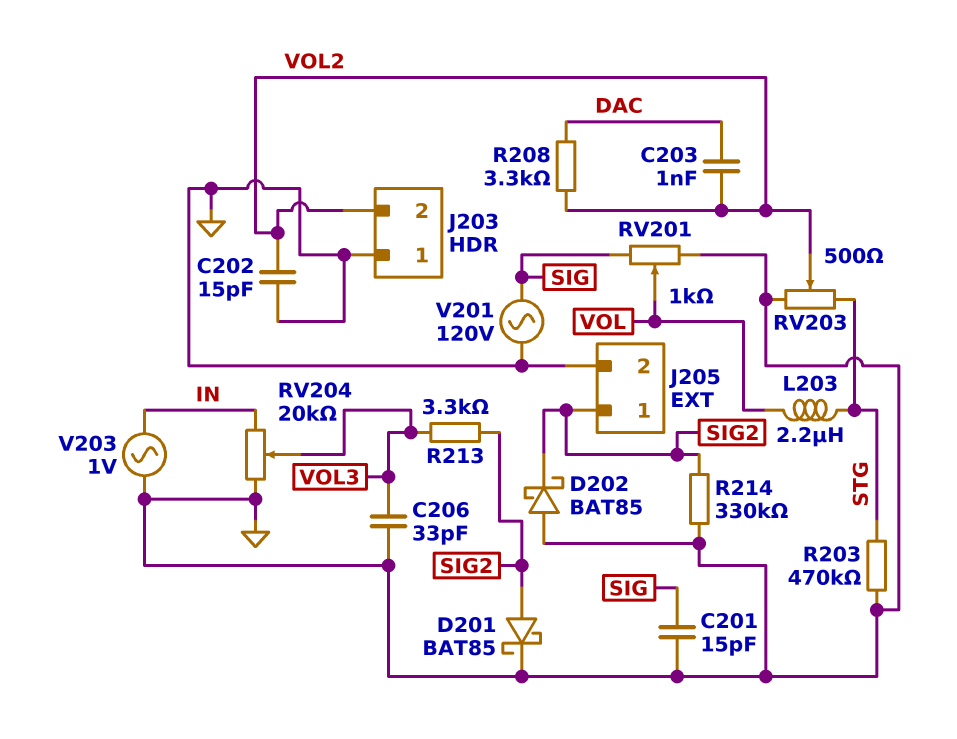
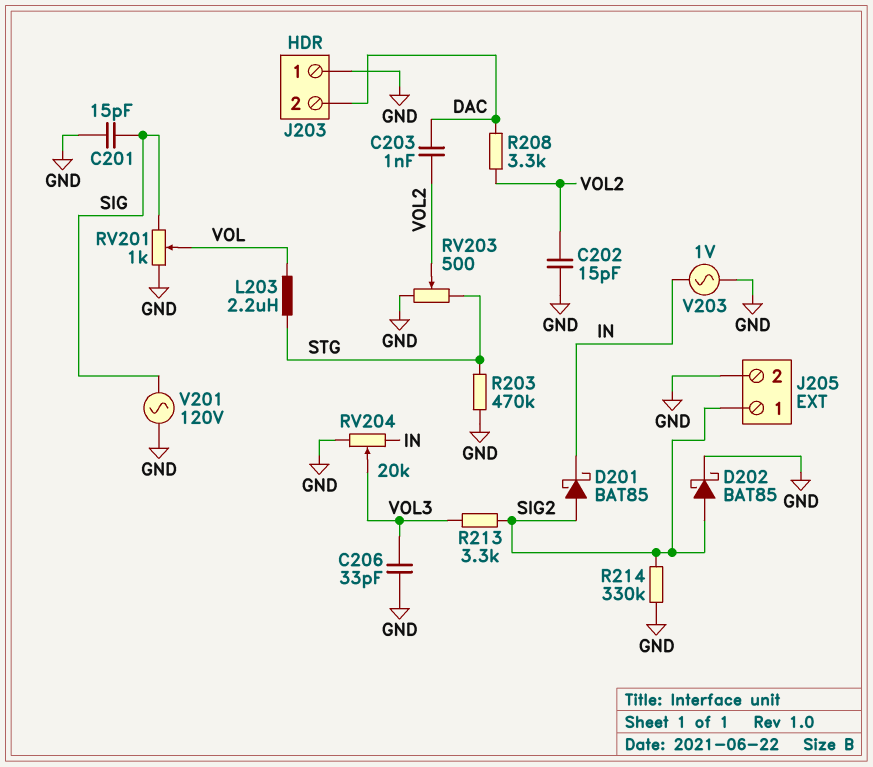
D201: schottky BAT85 (A SIG2, K GND) -> schottky BAT85 (A SIG2, K IN)
D202: schottky BAT85 (A GND, K SIG2) -> schottky BAT85 (A SIG2, K GND)
J203 pin 2: VOL2 -> DAC

